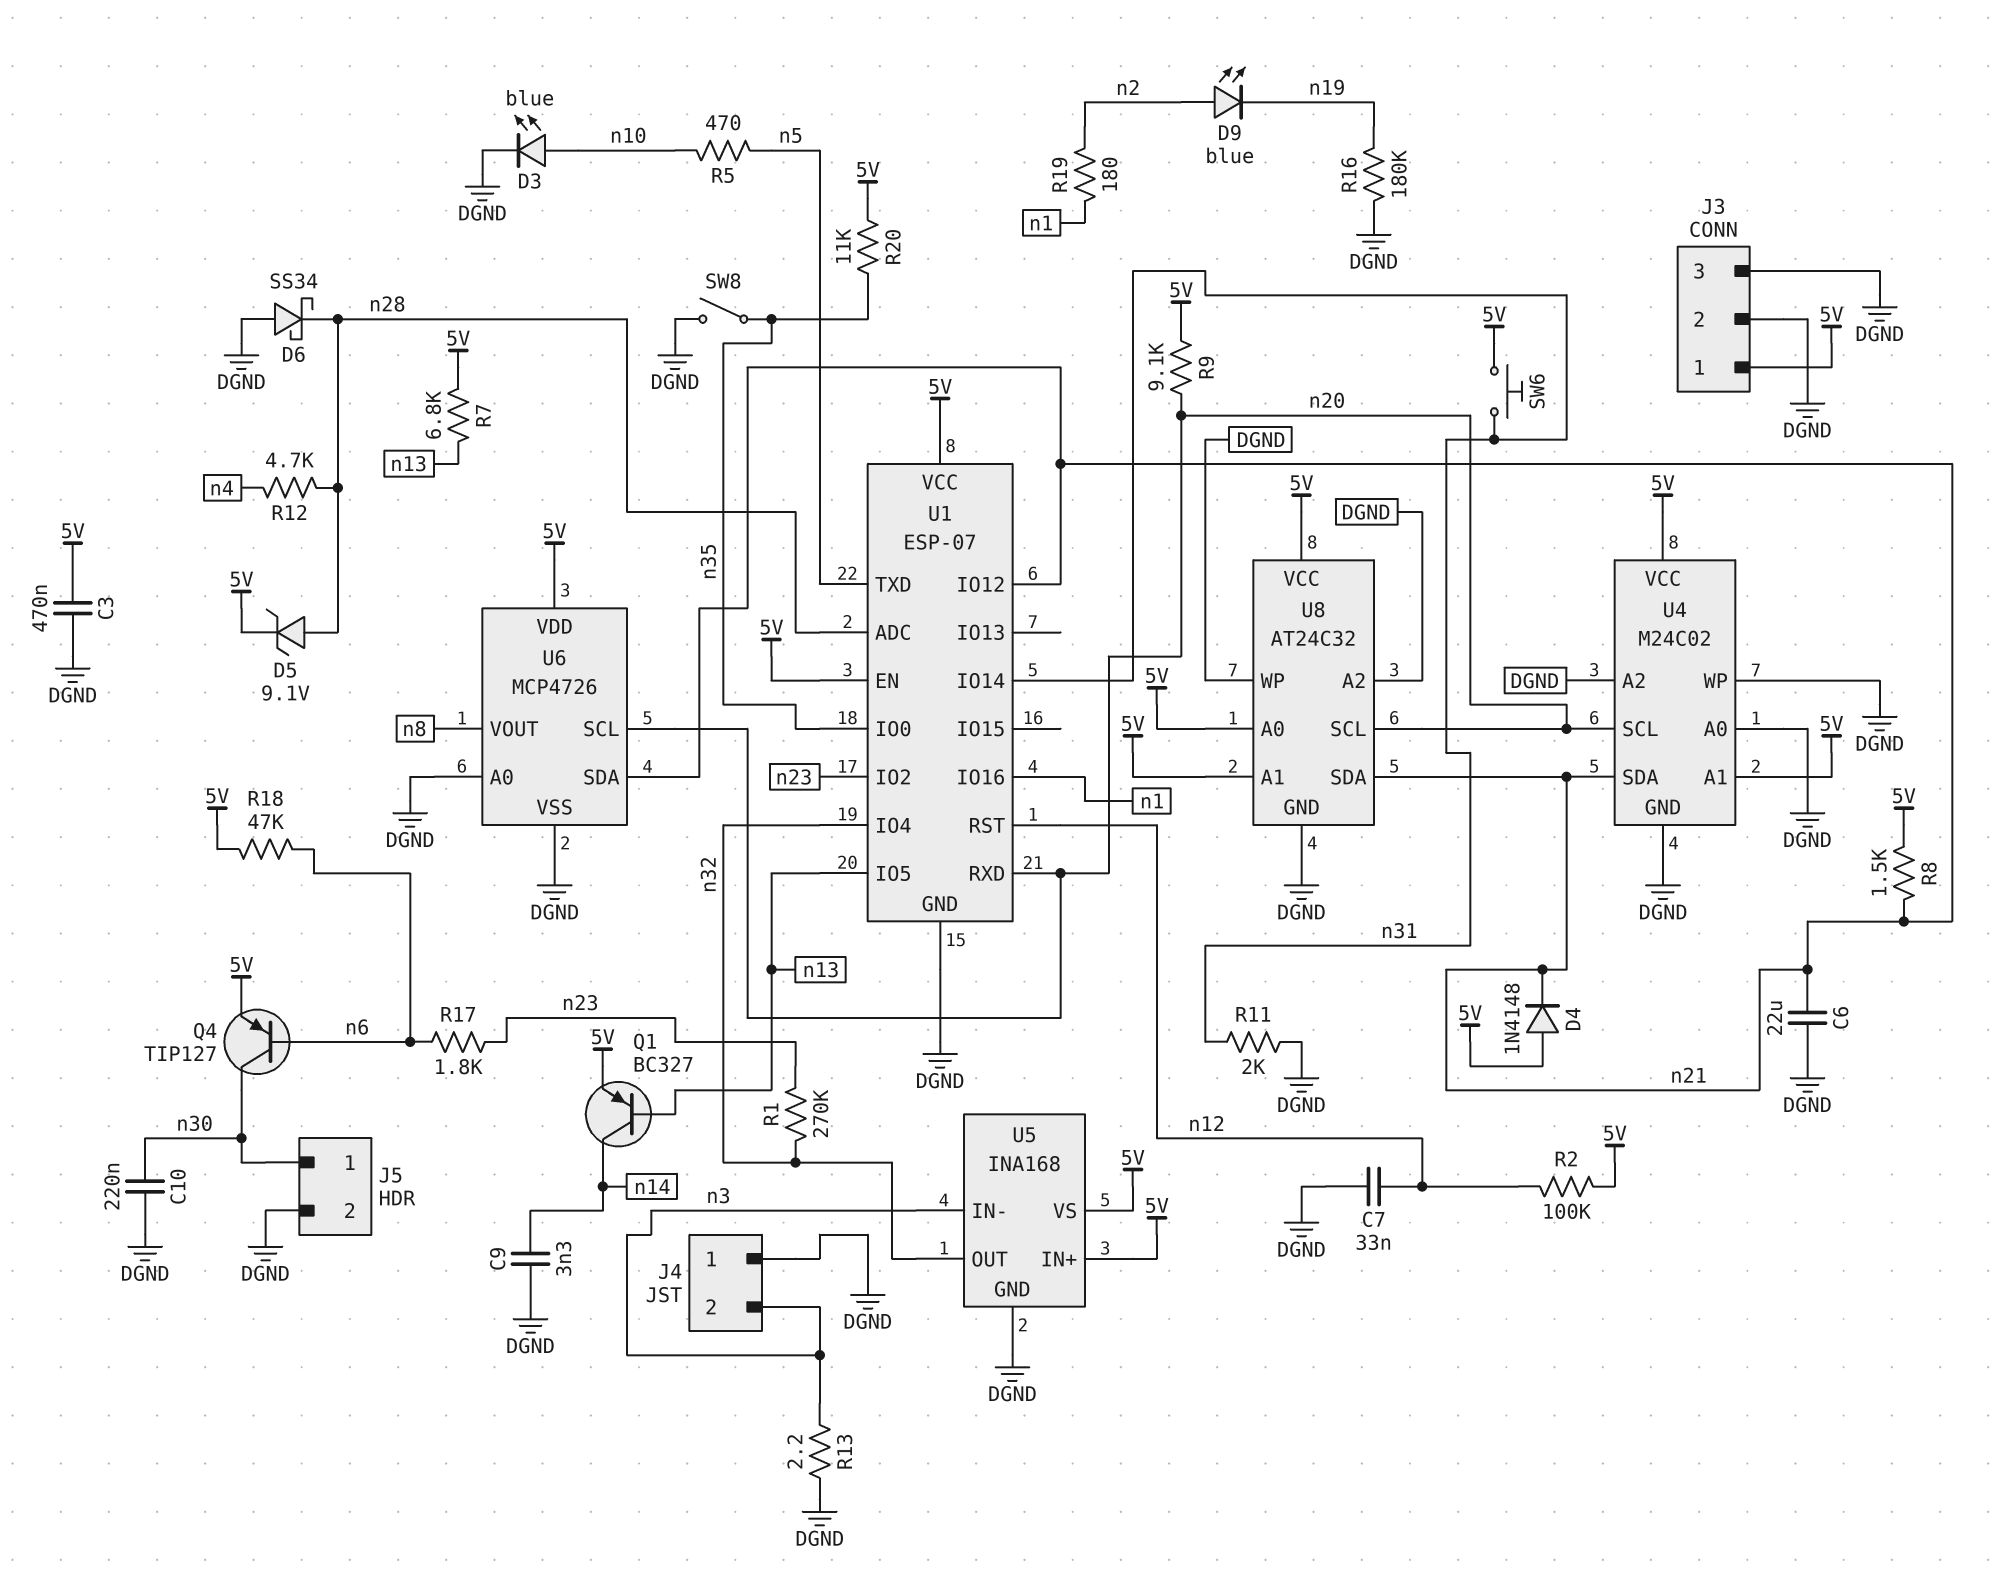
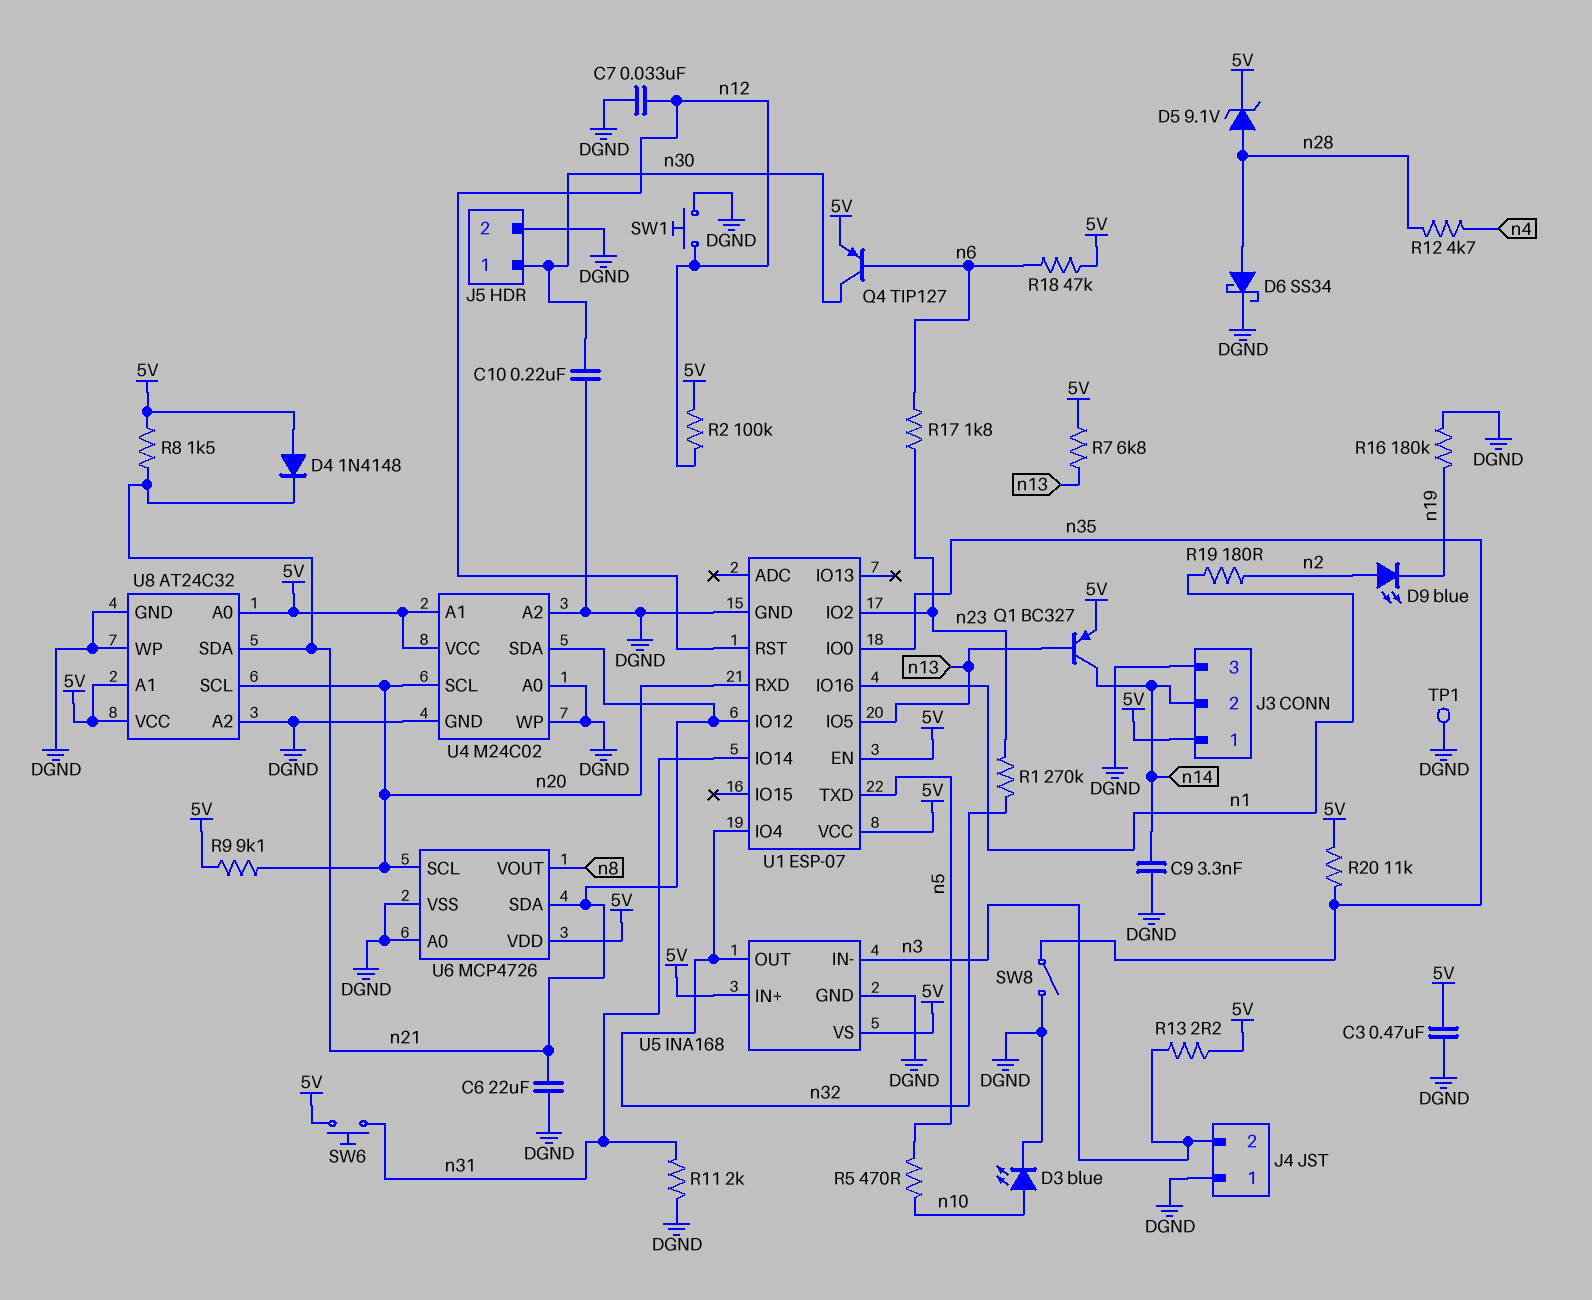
D6: schottky SS34 (A DGND, K n28) -> schottky SS34 (A n28, K DGND)
J3 pin 2: DGND -> n14
R13: 2.2 (DGND, n3) -> 2.2 (5V, n3)
SW1: none -> button (DGND, n12)
TP1: none -> test point (DGND)
U1 pin ADC: n28 -> none

